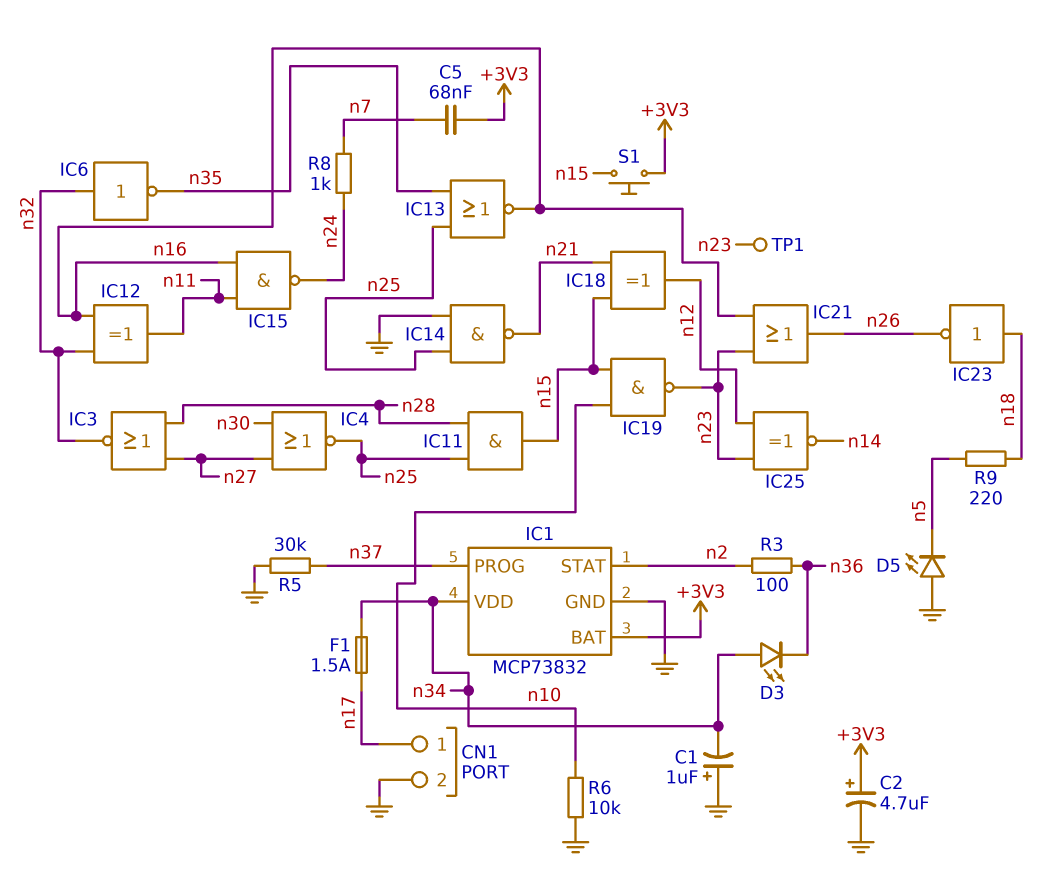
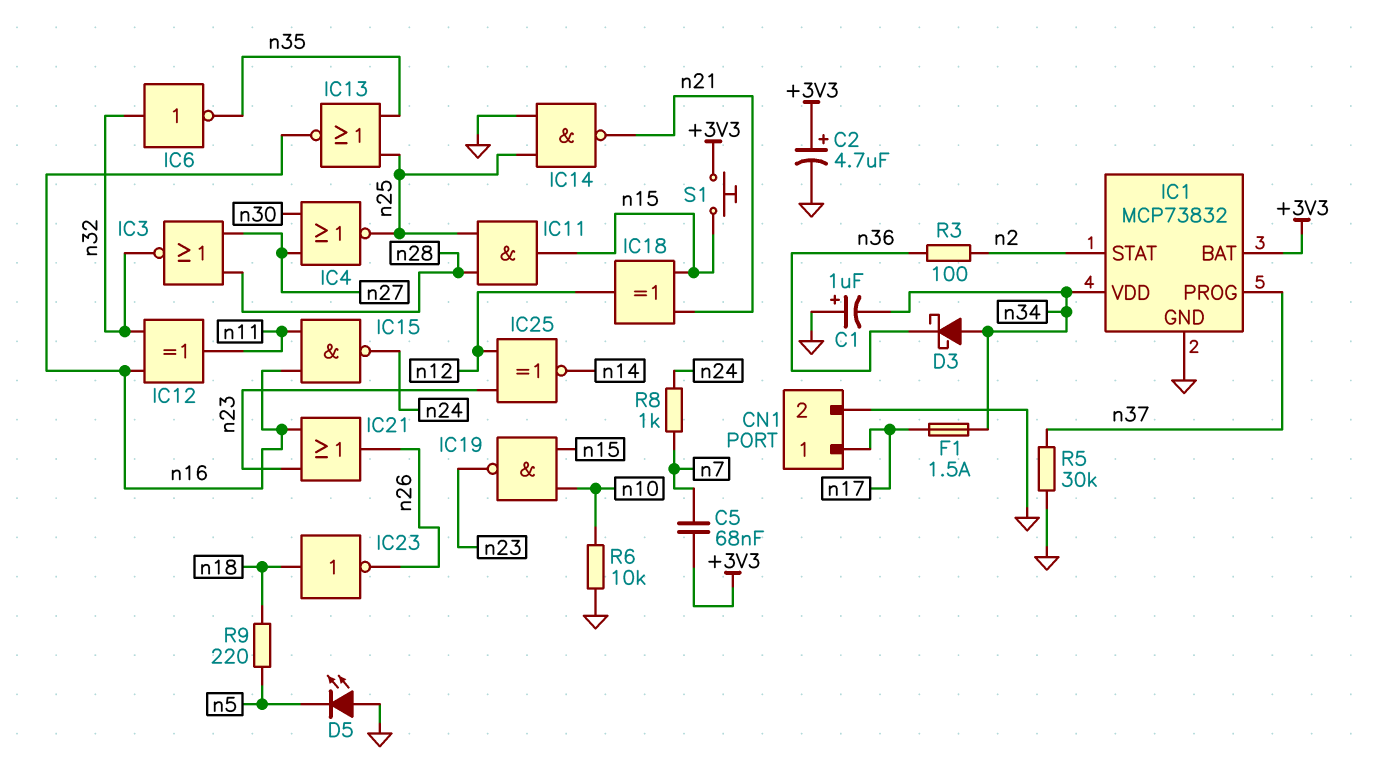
D3: LED (A n34, K n36) -> schottky (A n34, K n36)
TP1: test point (n23) -> none

